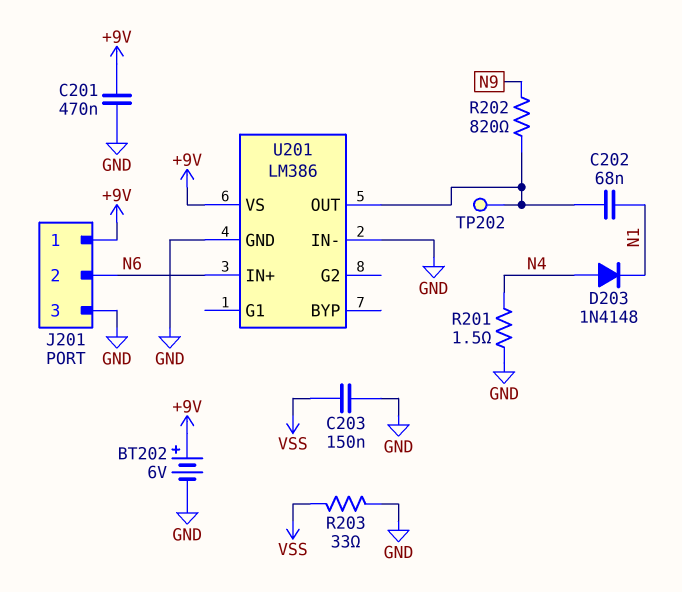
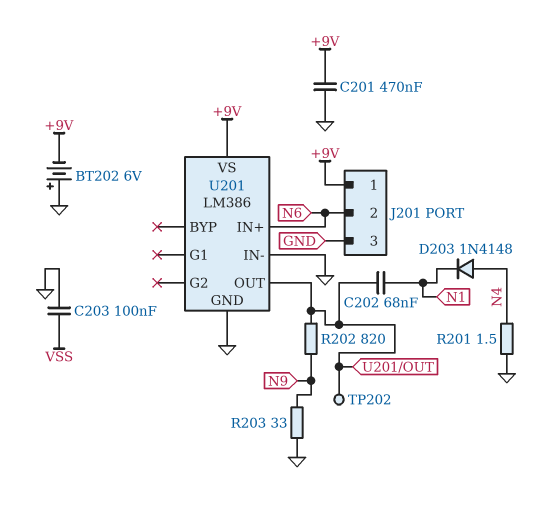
BT202: 6V (plus +9V, minus GND) -> 6V (plus GND, minus +9V)
C203: 150nF (GND, VSS) -> 100nF (GND, VSS)
R203: 33 (GND, VSS) -> 33 (GND, N9)

